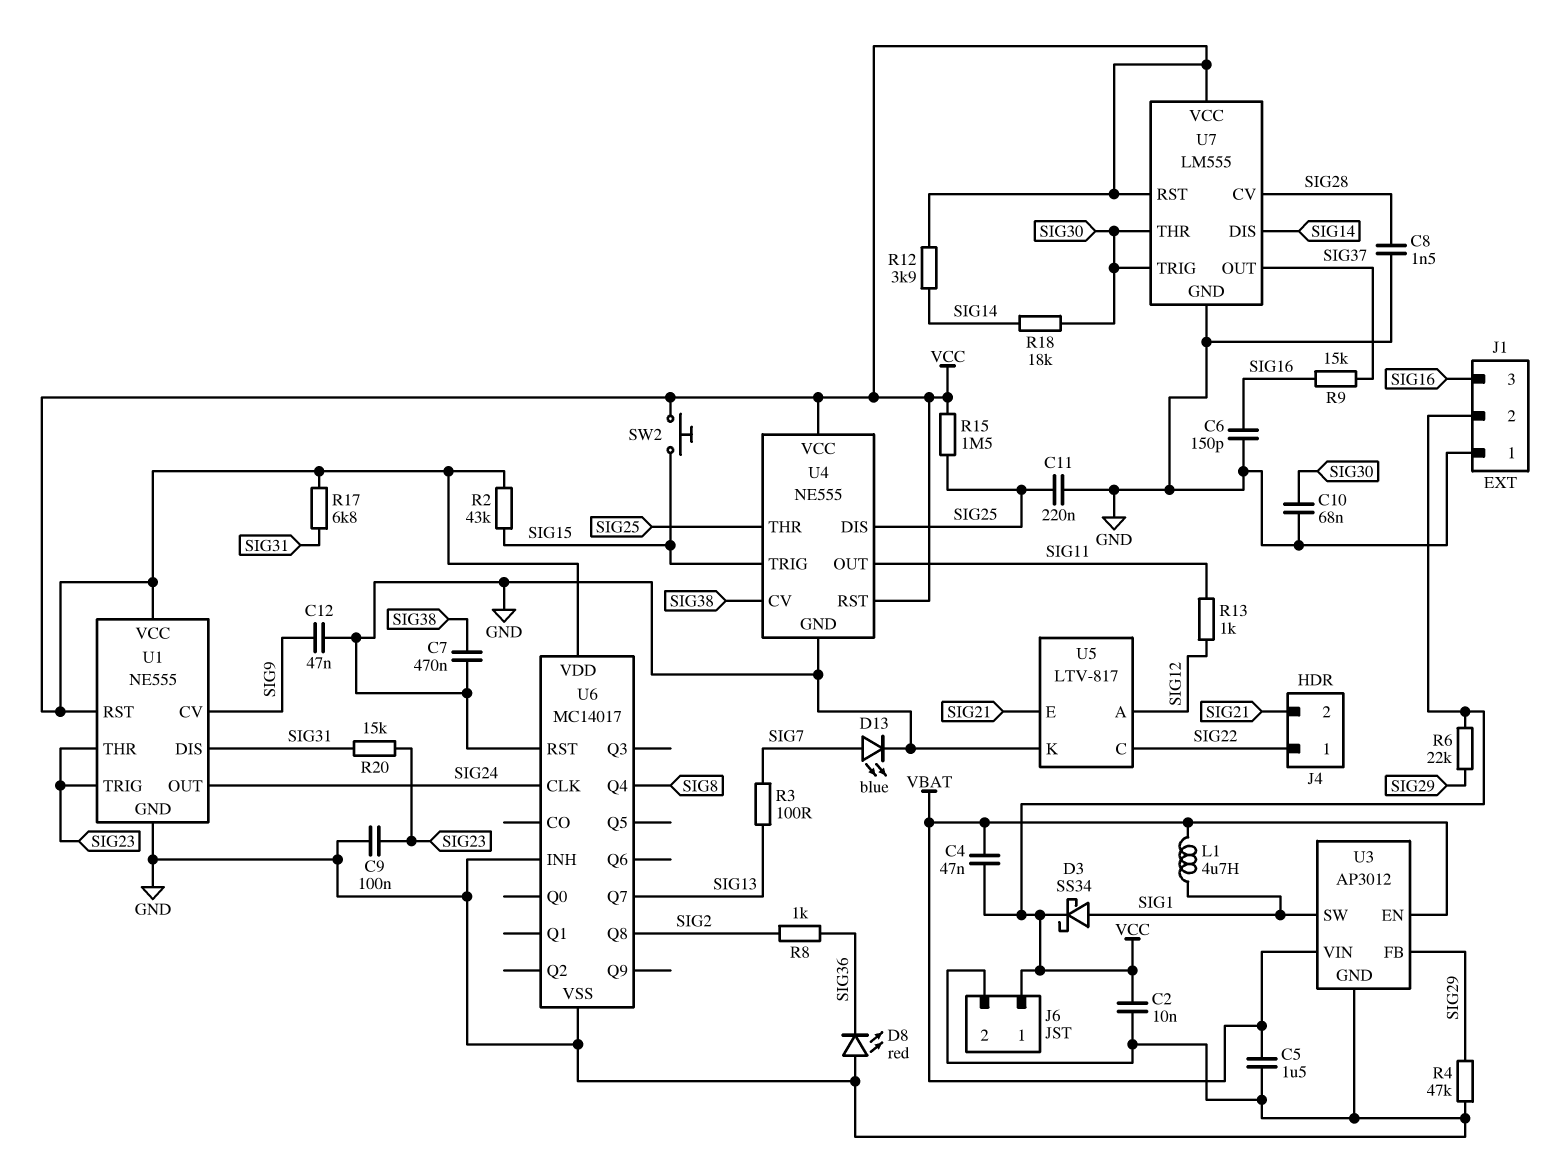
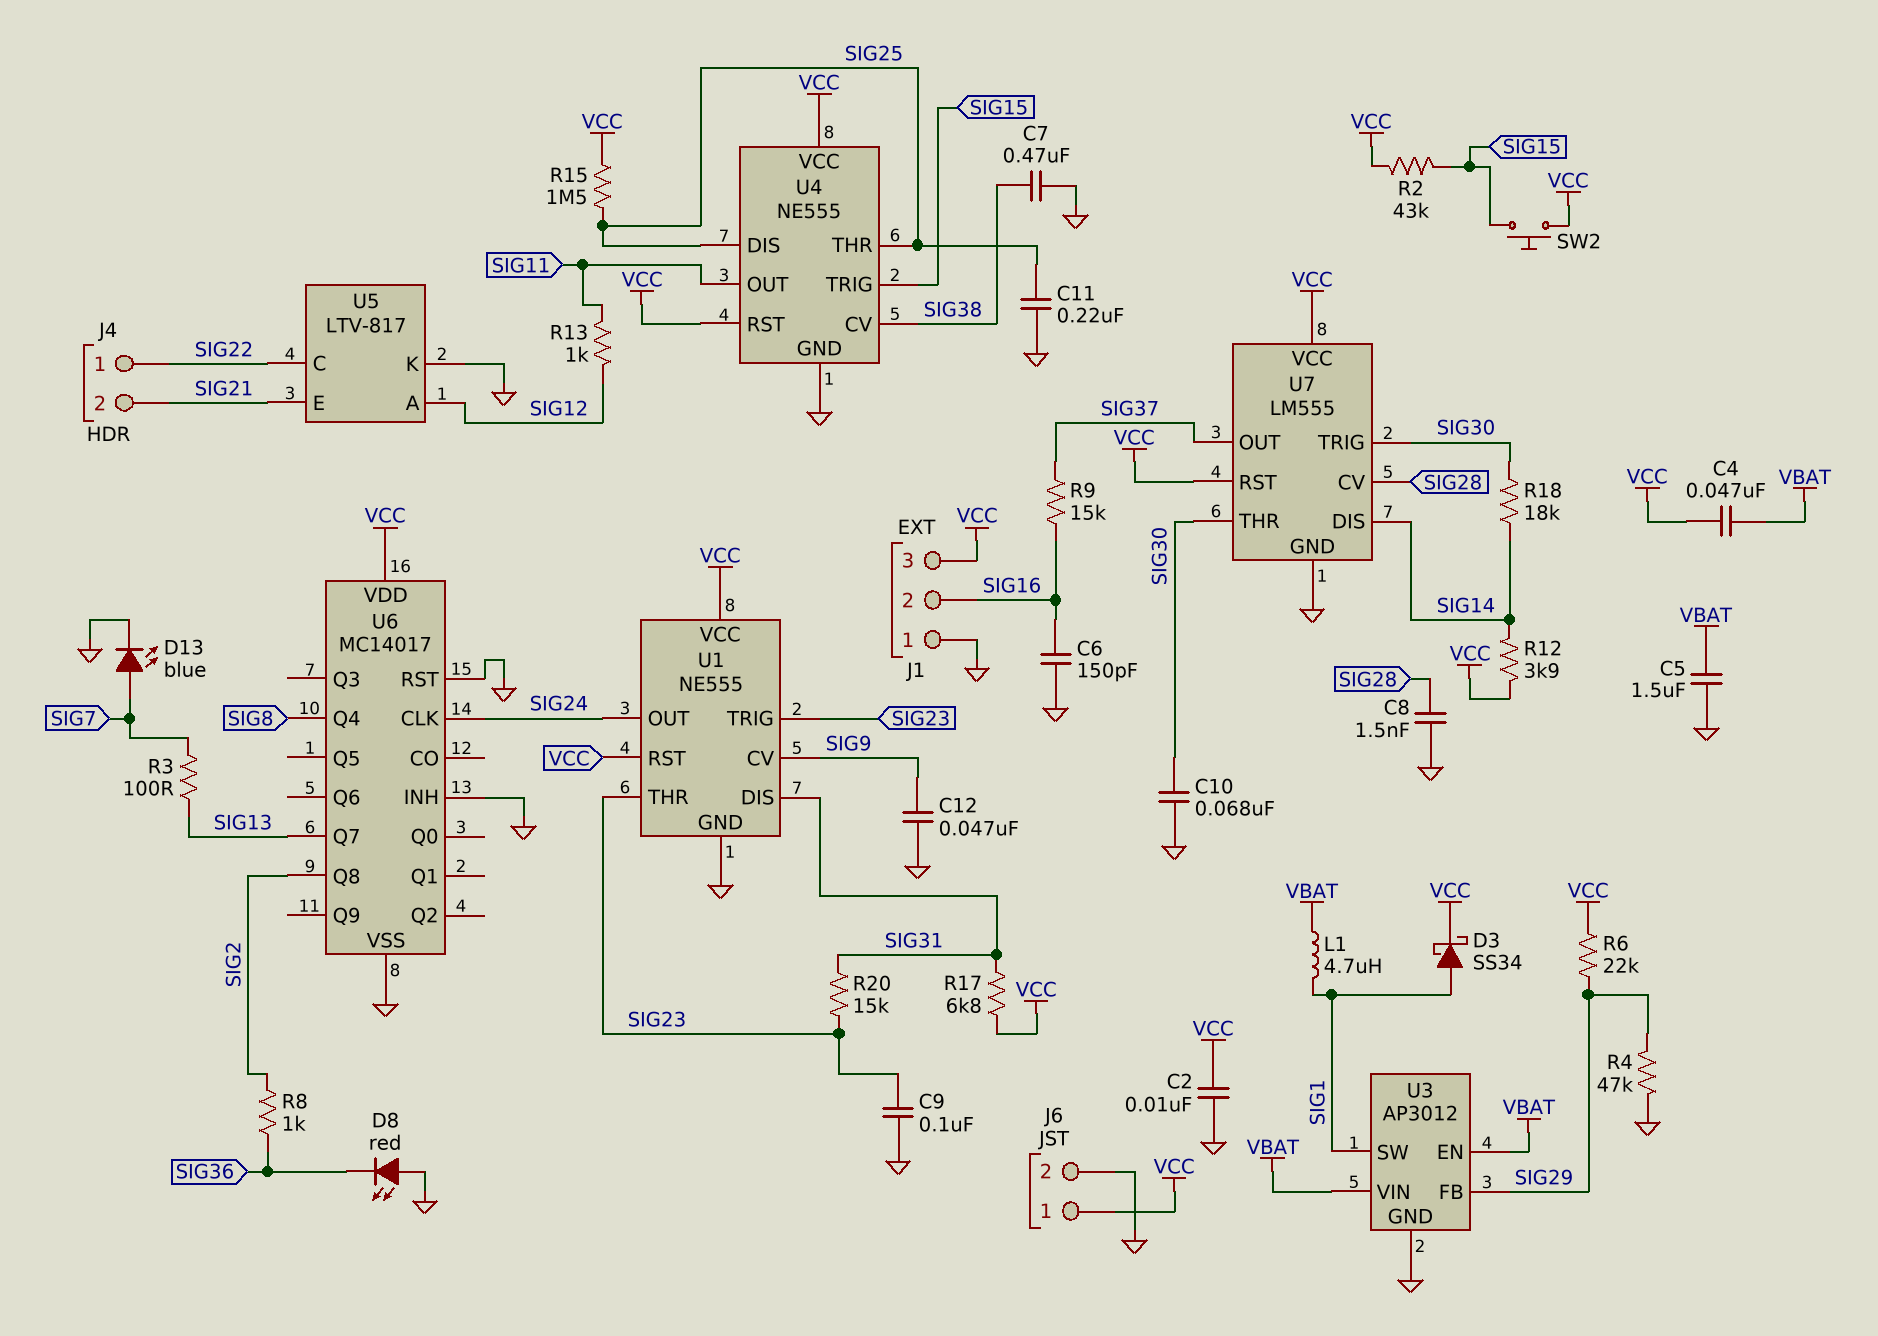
J1 pin 2: VCC -> SIG16
J1 pin 3: SIG16 -> VCC

